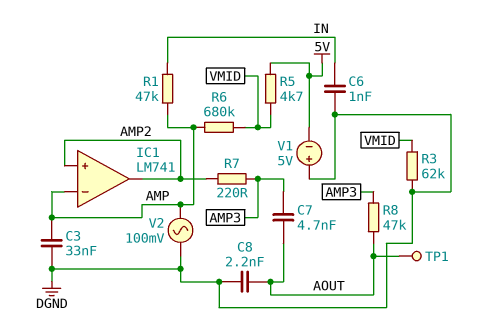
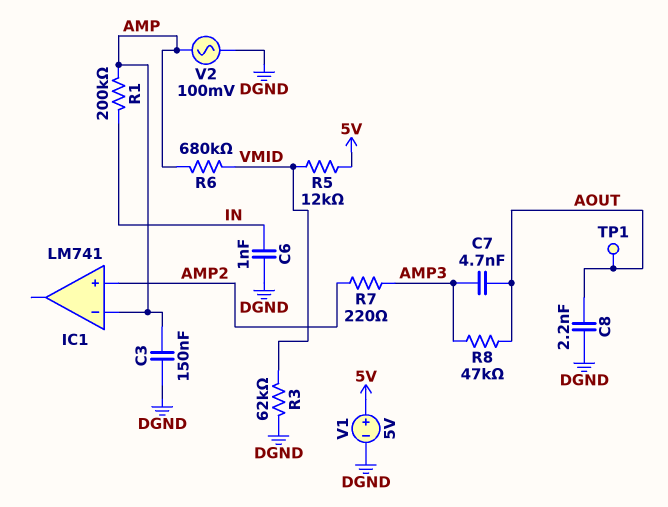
C3: 33nF (AMP, DGND) -> 150nF (AMP, DGND)
IC1 pin out: AMP2 -> none
R1: 47k (AMP, IN) -> 200k (AMP, IN)
R5: 4.7k (5V, VMID) -> 12k (5V, VMID)
V1: 5V (plus DGND, minus 5V) -> 5V (plus 5V, minus DGND)

